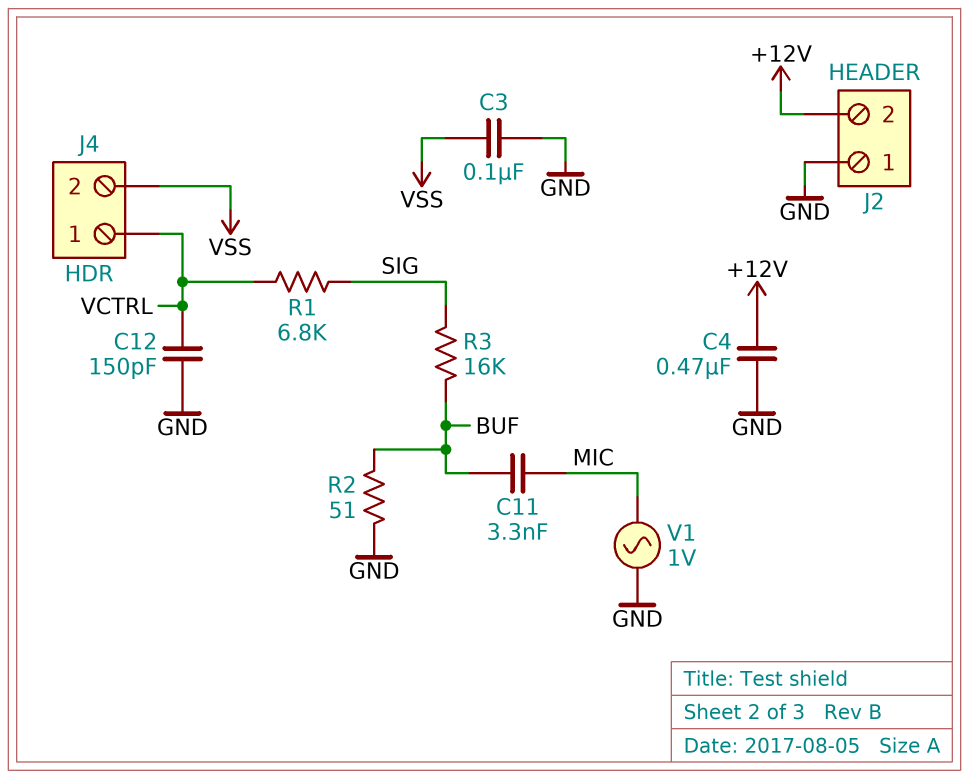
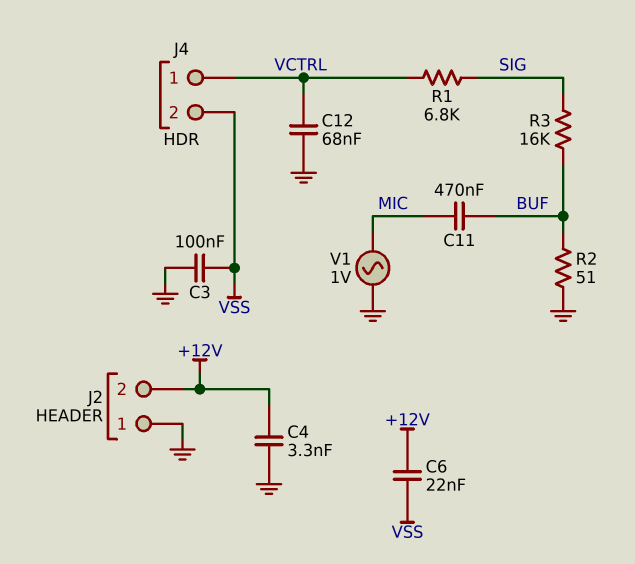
C4: 470nF (+12V, GND) -> 3.3nF (+12V, GND)
C6: none -> 22nF (+12V, VSS)
C11: 3.3nF (BUF, MIC) -> 470nF (BUF, MIC)
C12: 150pF (GND, VCTRL) -> 68nF (GND, VCTRL)

